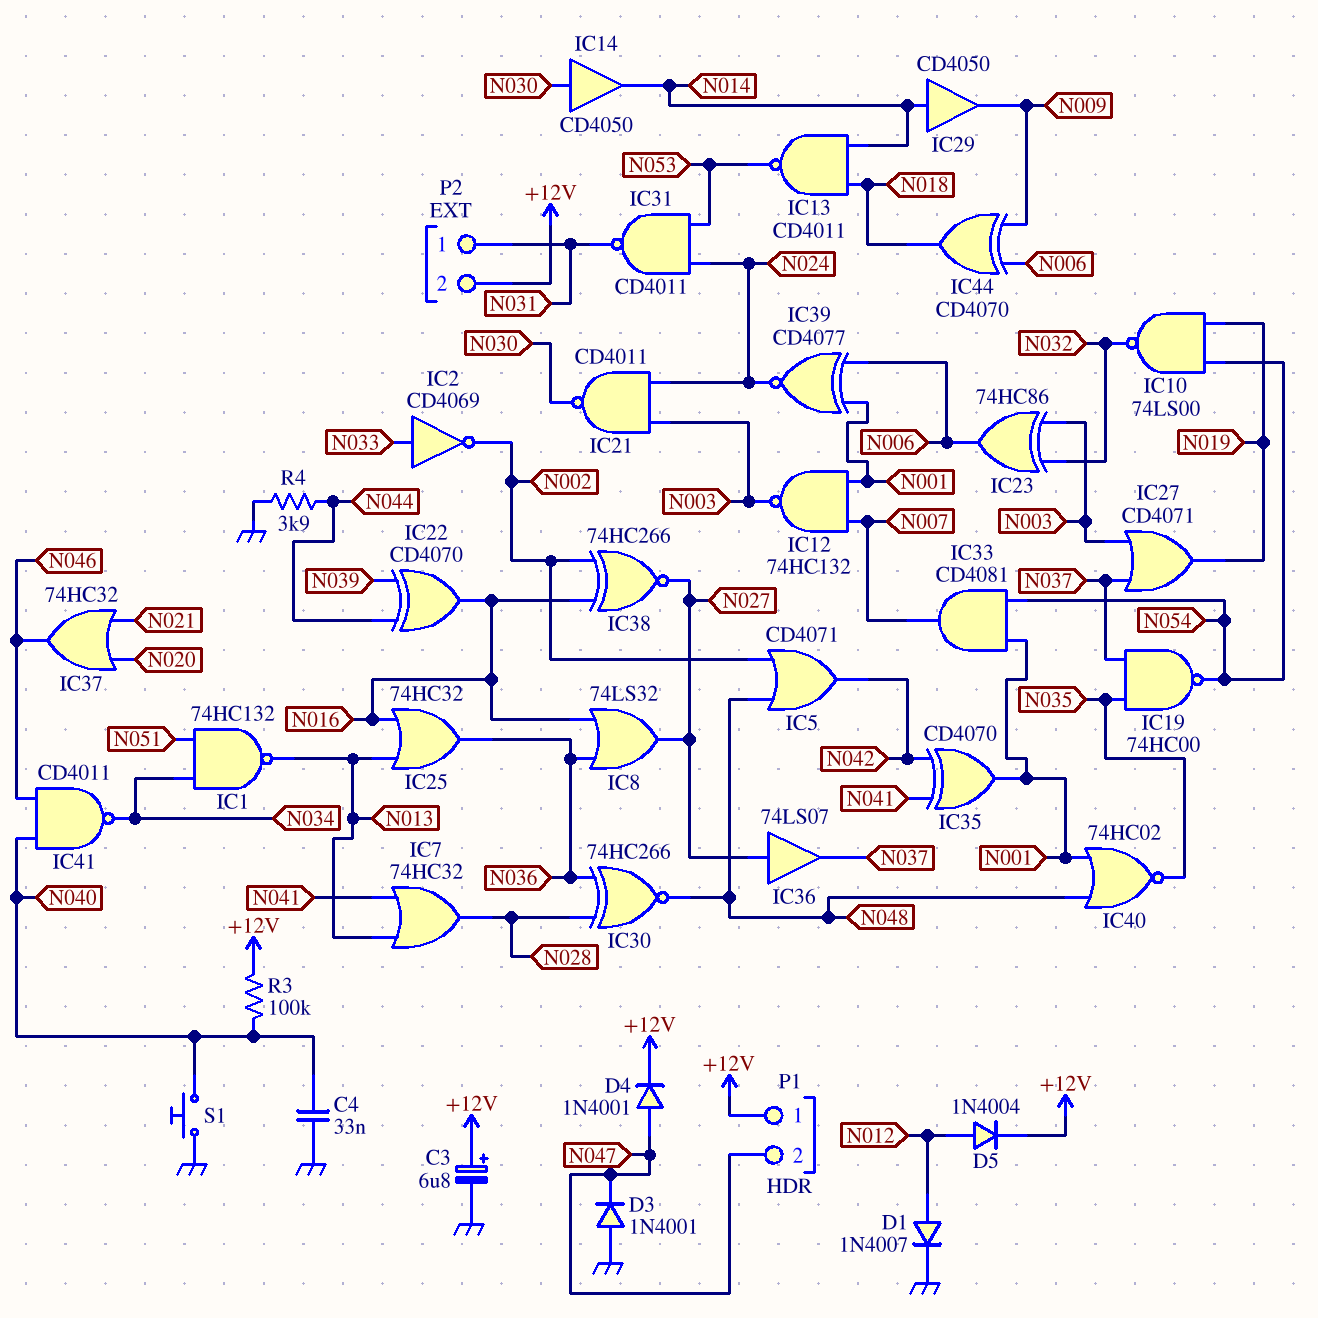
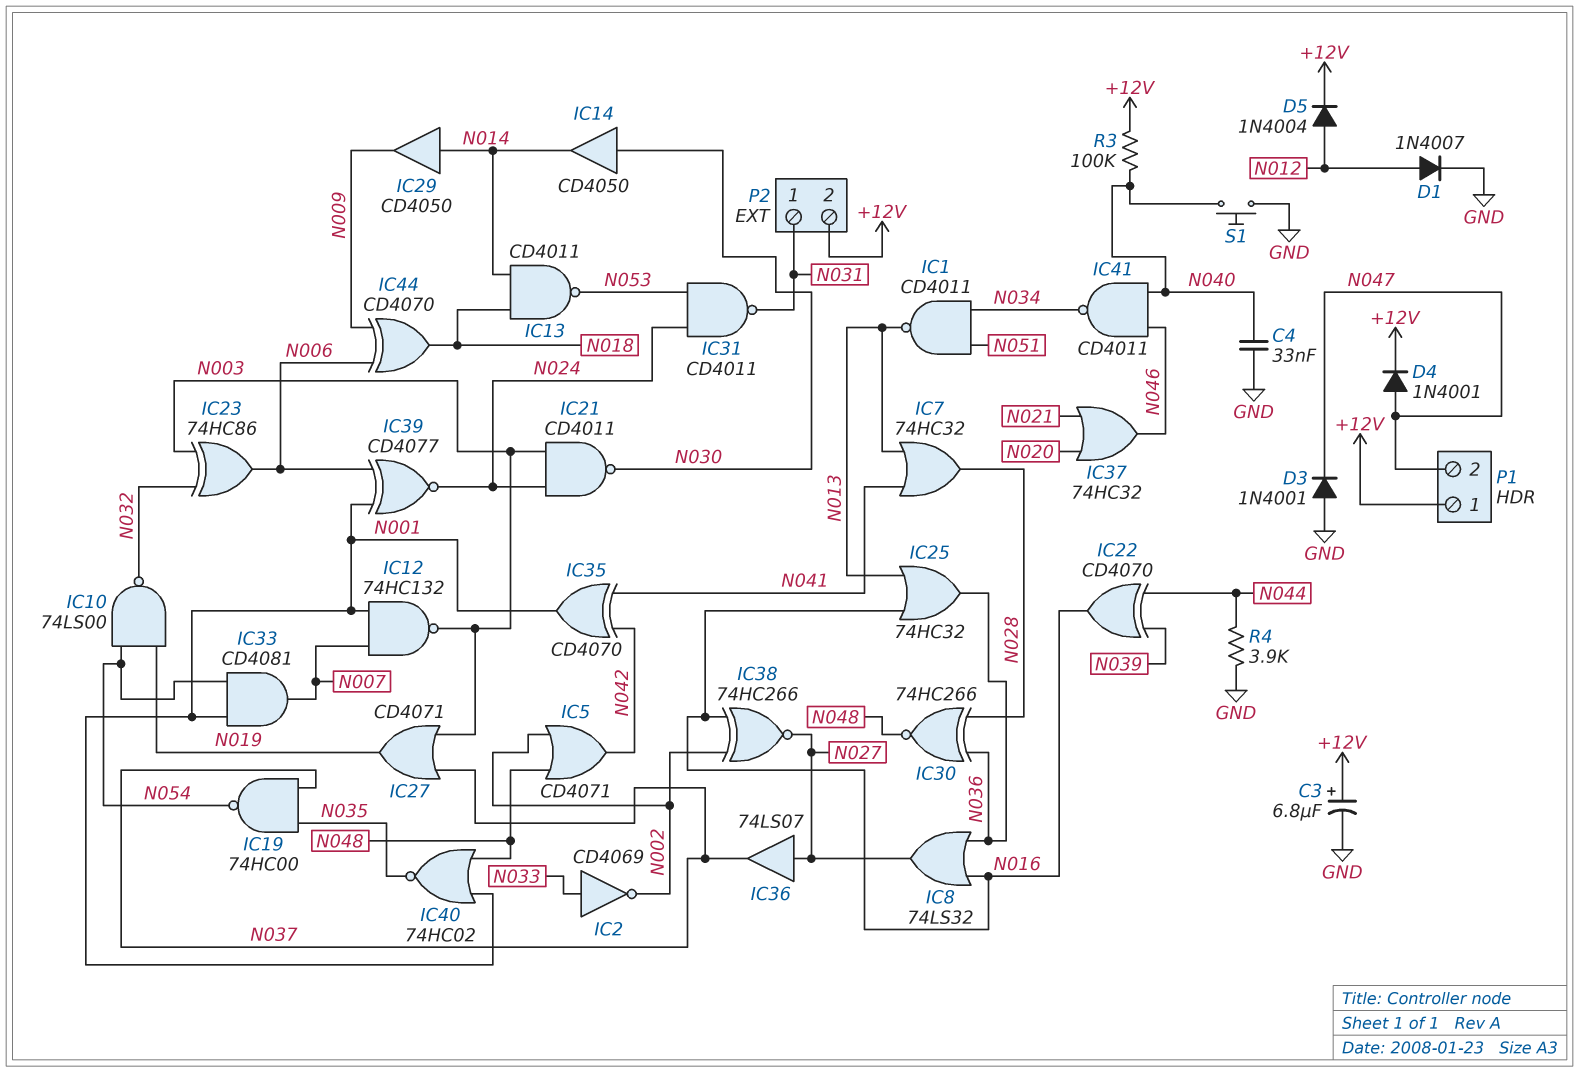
IC1: NAND 74HC132 (in N034, in N051, out N013) -> NAND CD4011 (in N034, in N051, out N013)

